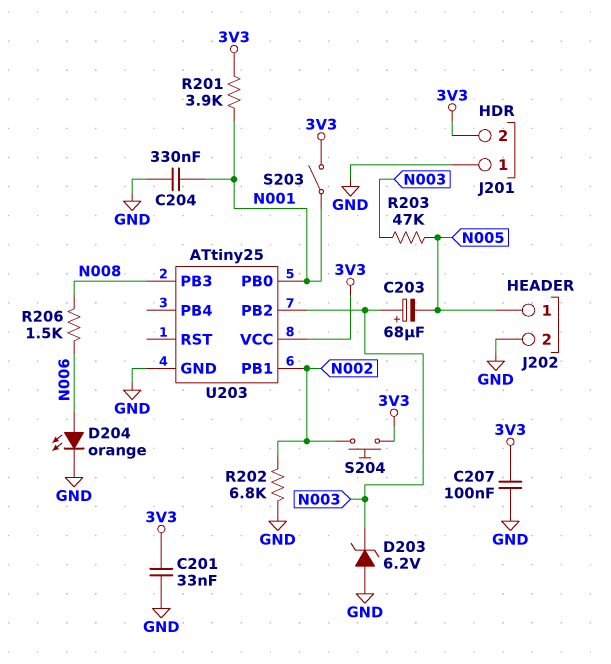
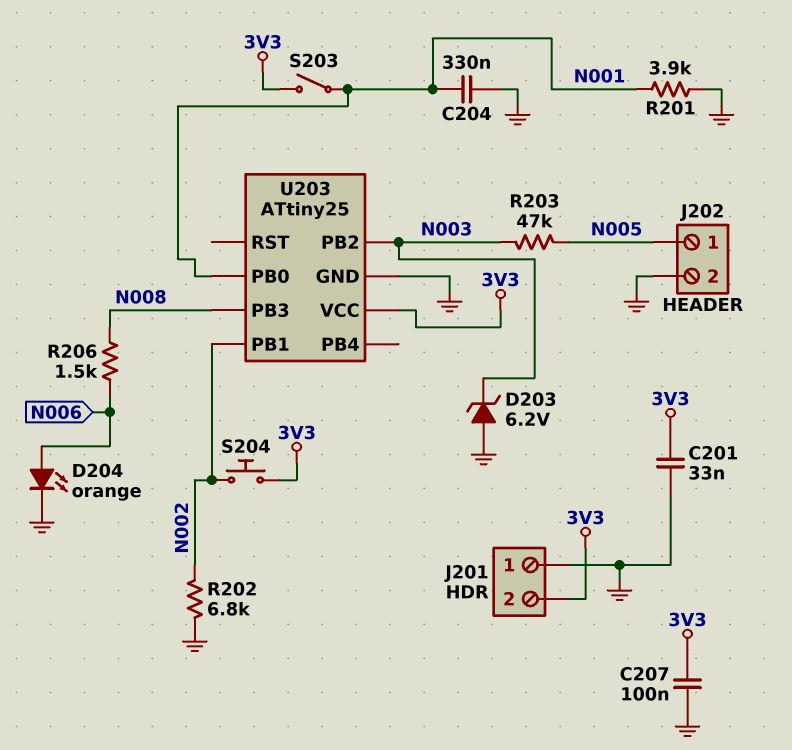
C203: 68uF (plus N003, minus N005) -> none
R201: 3.9k (3V3, N001) -> 3.9k (GND, N001)

